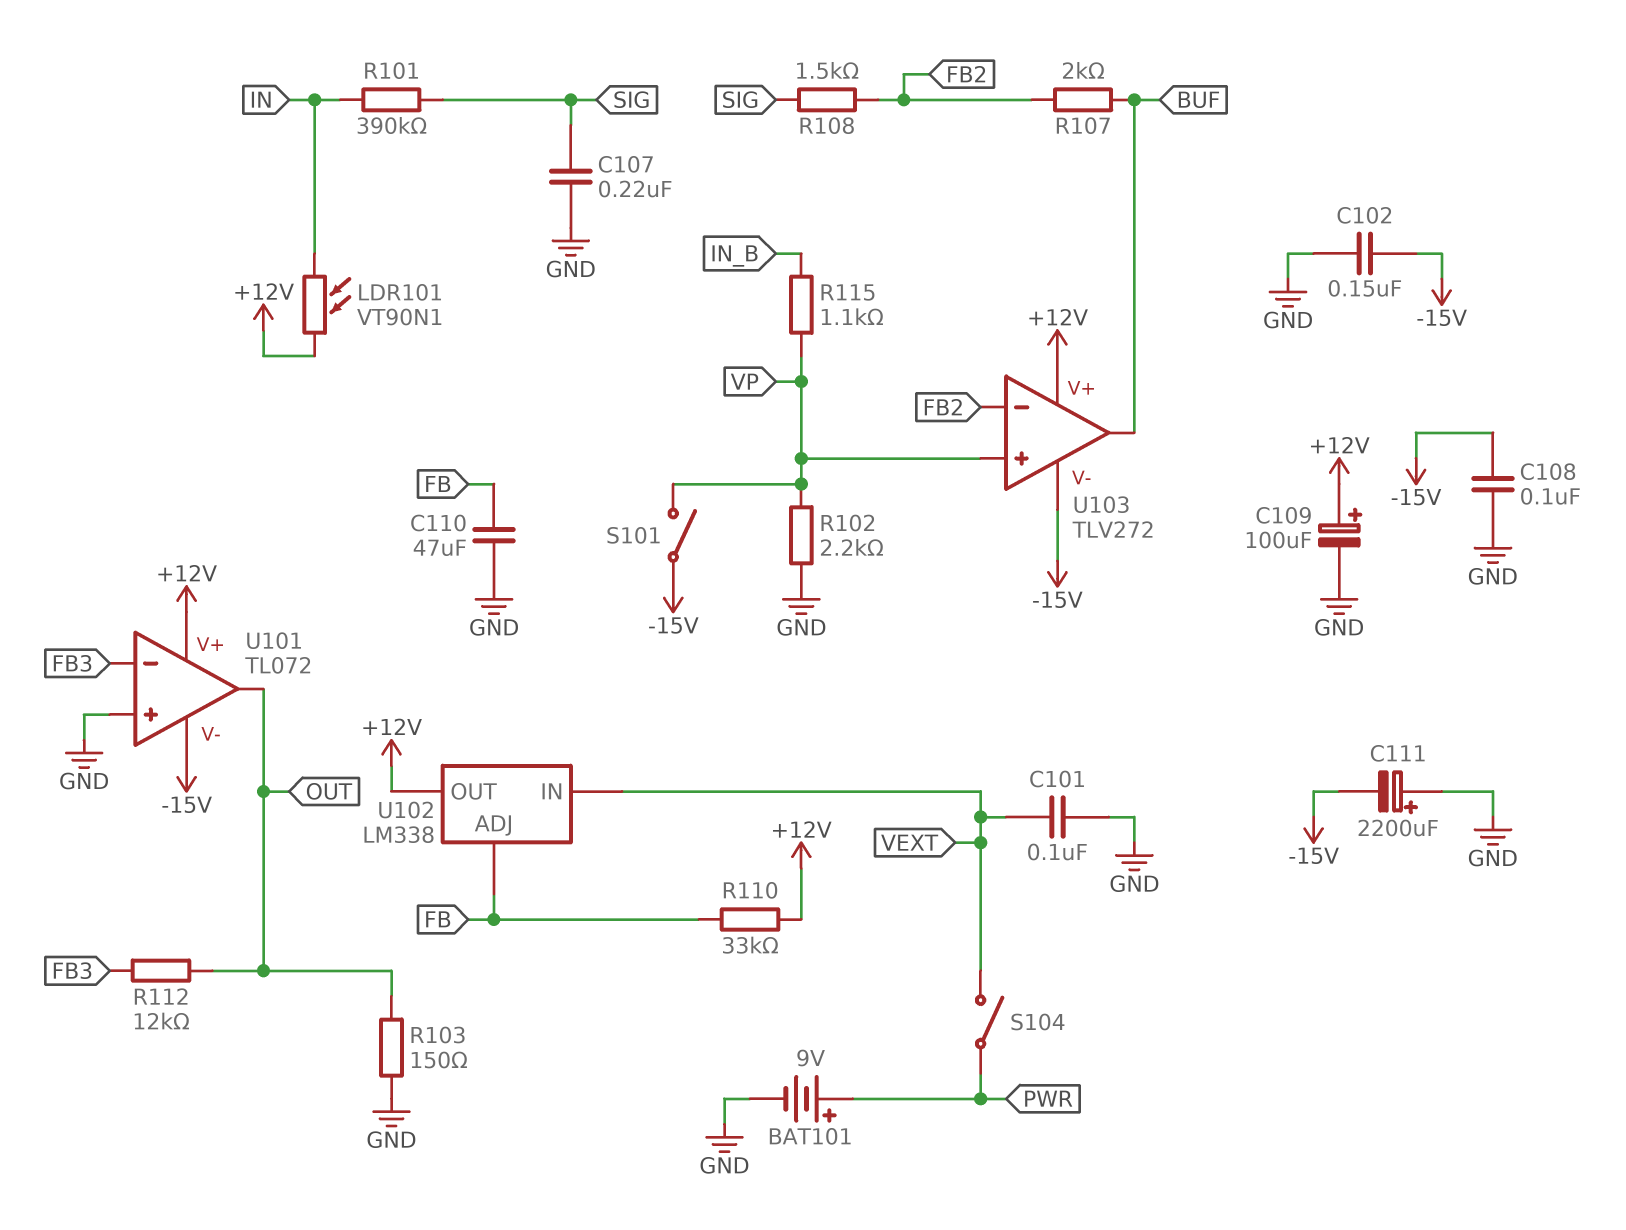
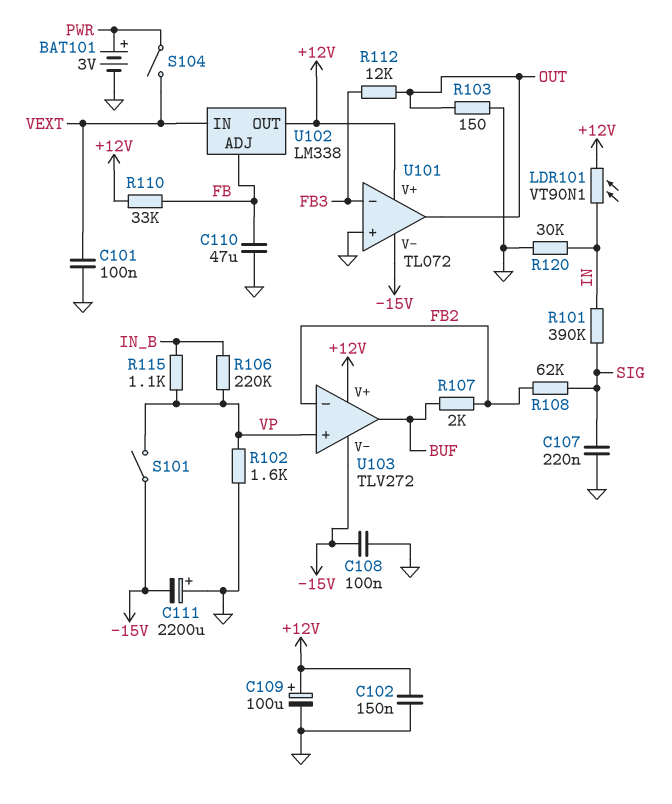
BAT101: 9V (plus PWR, minus GND) -> 3V (plus PWR, minus GND)
C102: 150nF (-15V, GND) -> 150nF (+12V, GND)
R102: 2.2k (GND, VP) -> 1.6k (GND, VP)
R106: none -> 220k (IN_B, VP)
R108: 1.5k (FB2, SIG) -> 62k (FB2, SIG)
R120: none -> 30k (GND, IN)

